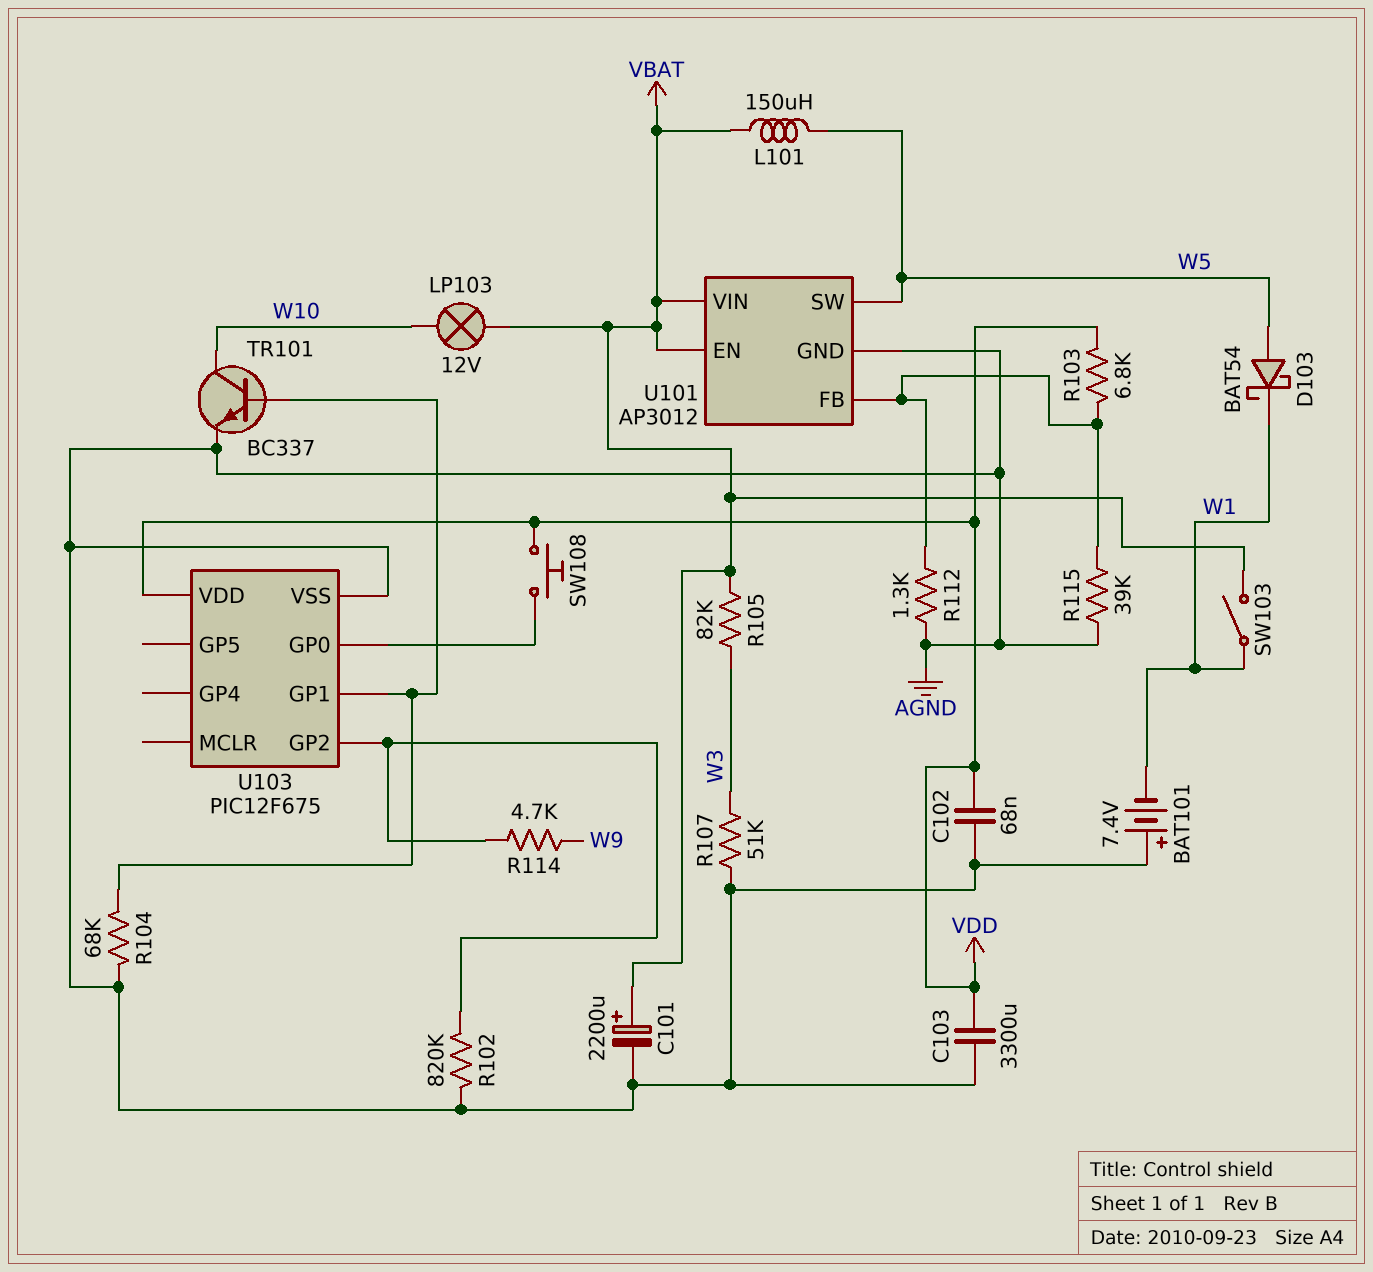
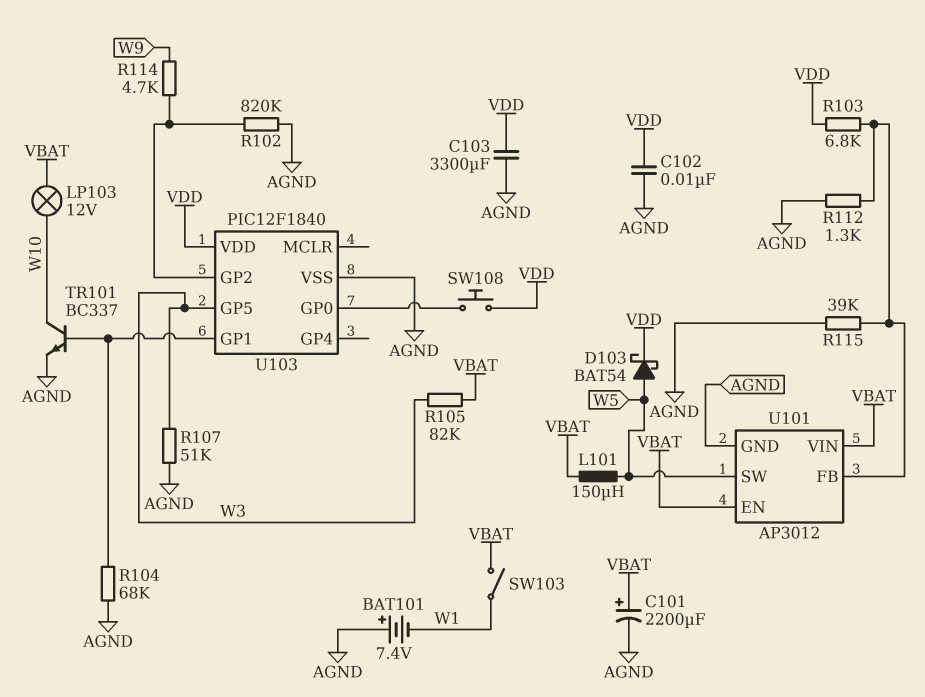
C102: 68nF (AGND, VDD) -> 10nF (AGND, VDD)
D103: schottky BAT54 (A W5, K W1) -> schottky BAT54 (A W5, K VDD)
U103: PIC12F675 -> PIC12F1840
U103 pin GP5: none -> W3

